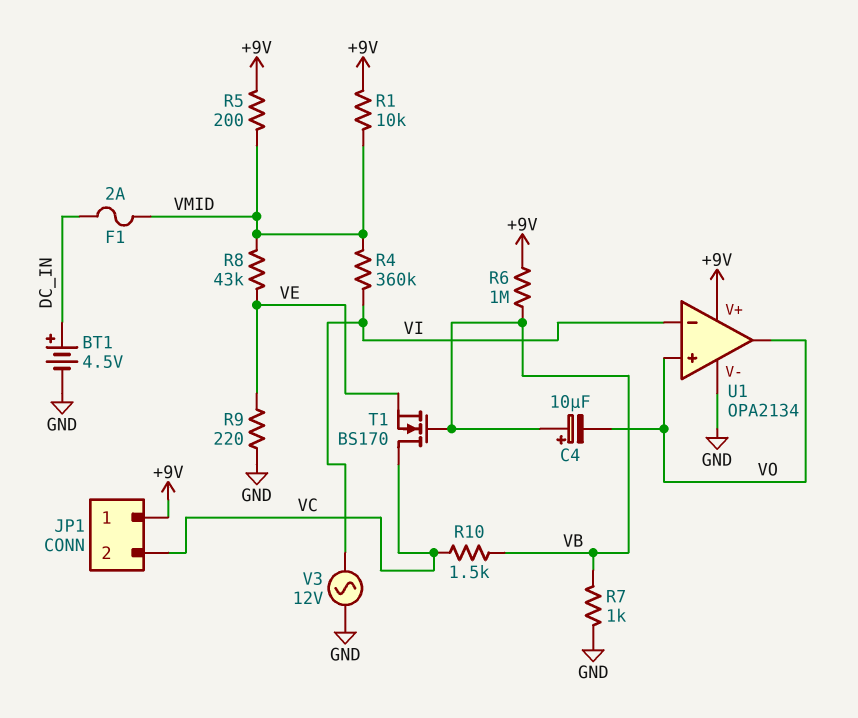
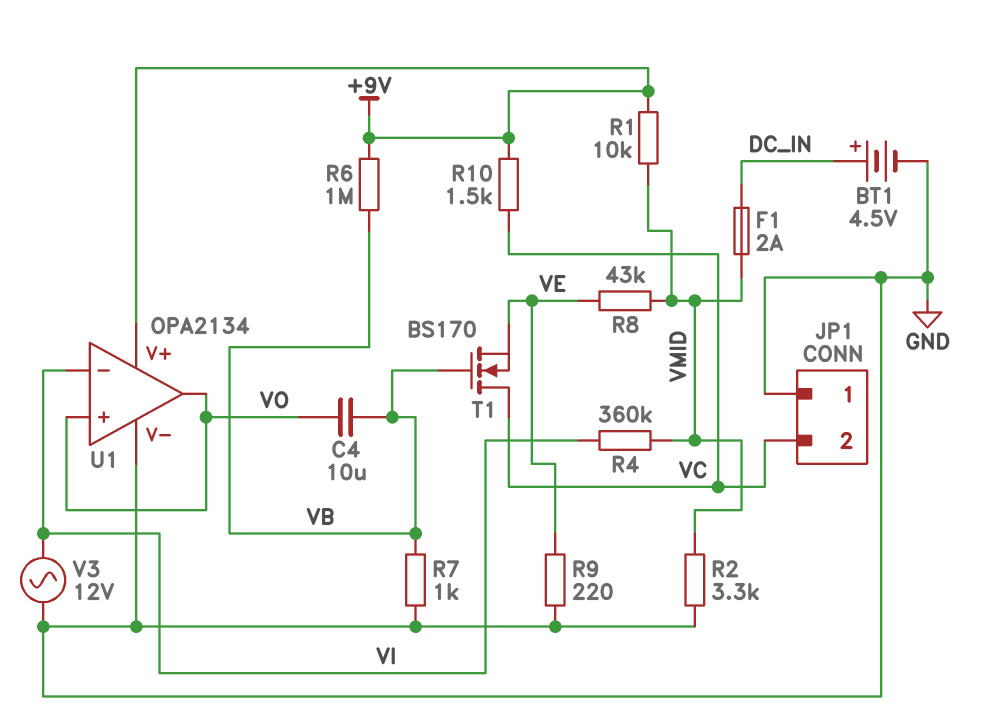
C4: 10uF (plus VB, minus VO) -> 10uF (VB, VO)
JP1 pin 1: +9V -> GND
R2: none -> 3.3k (GND, VMID)
R5: 200 (+9V, VMID) -> none
R10: 1.5k (VB, VC) -> 1.5k (+9V, VC)

